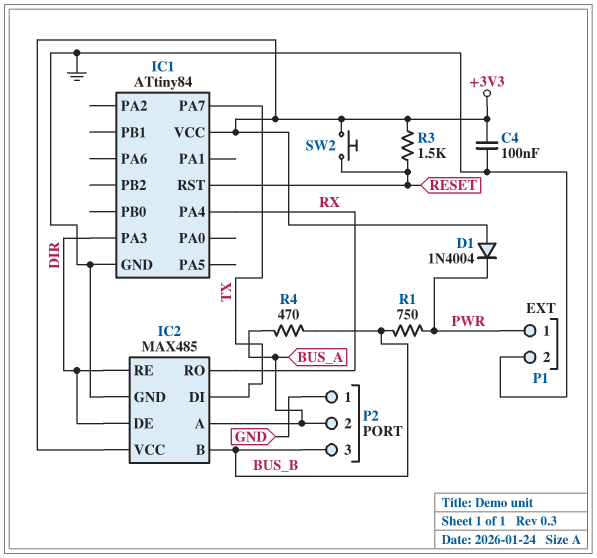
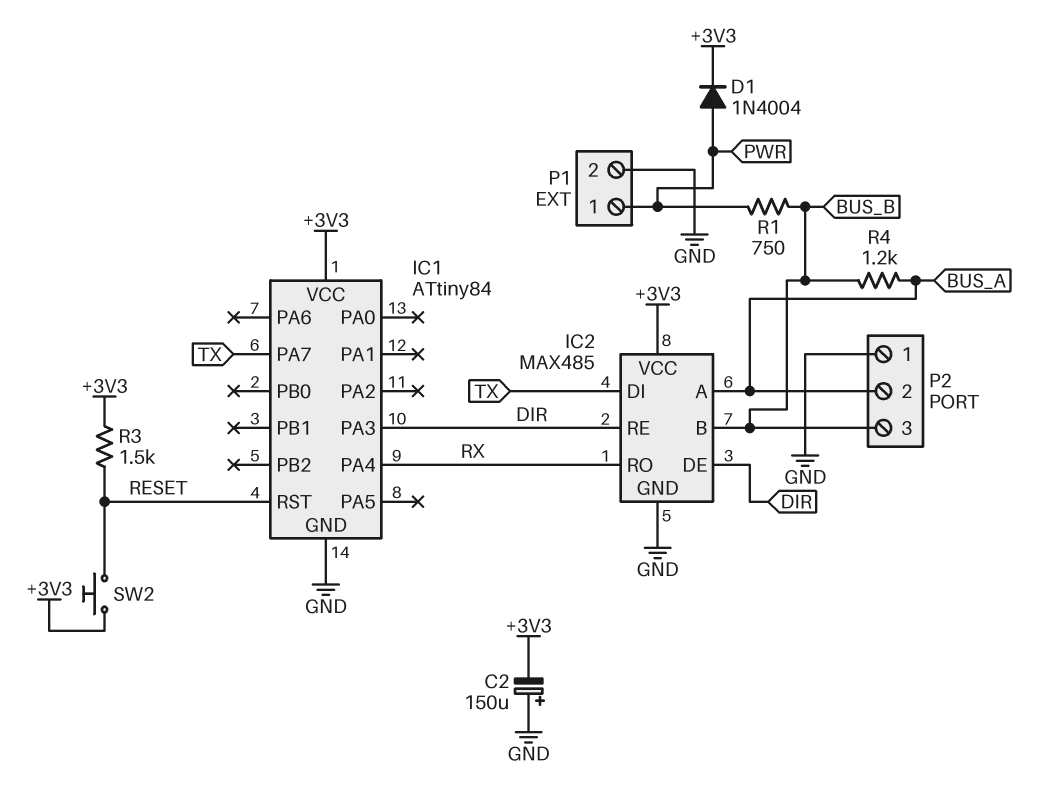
C2: none -> 150uF (plus GND, minus +3V3)
C4: 100nF (+3V3, GND) -> none
D1: diode 1N4004 (A +3V3, K PWR) -> diode 1N4004 (A PWR, K +3V3)
R4: 470 (BUS_A, BUS_B) -> 1.2k (BUS_A, BUS_B)

